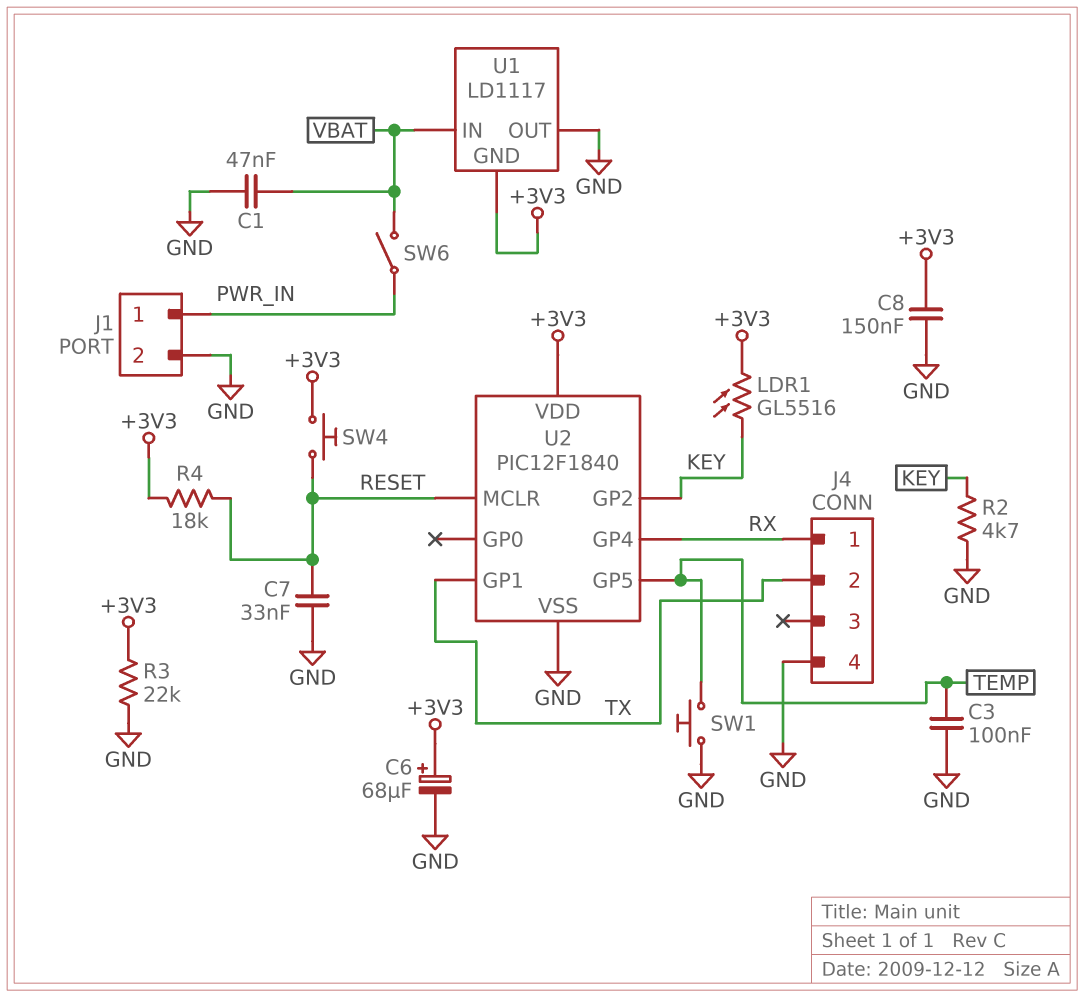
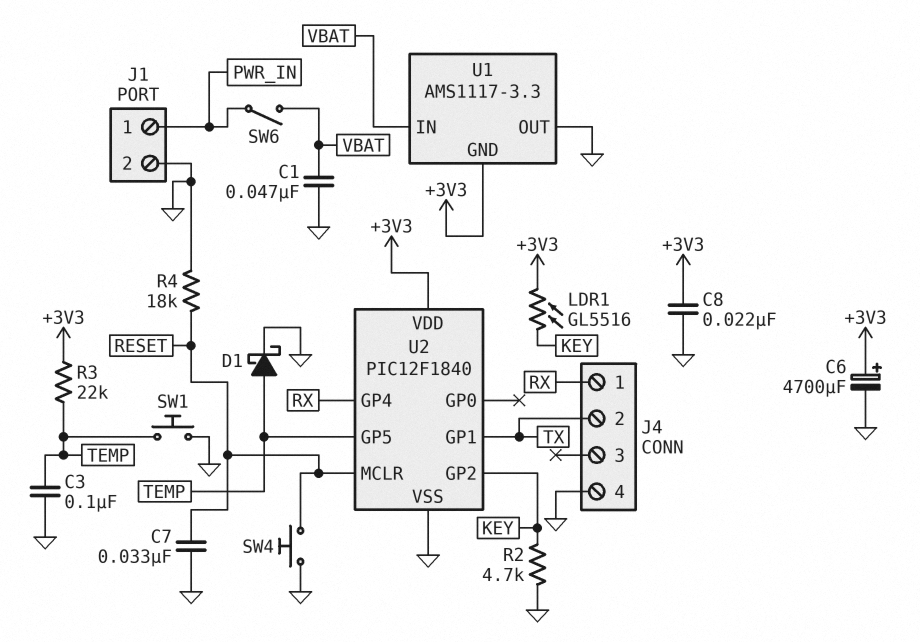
C6: 68uF (plus +3V3, minus GND) -> 4700uF (plus +3V3, minus GND)
C8: 150nF (+3V3, GND) -> 22nF (+3V3, GND)
D1: none -> schottky (A TEMP, K GND)
R3: 22k (+3V3, GND) -> 22k (+3V3, TEMP)
R4: 18k (+3V3, RESET) -> 18k (GND, RESET)
SW4: button (+3V3, RESET) -> button (GND, RESET)
U1: LD1117 -> AMS1117-3.3

